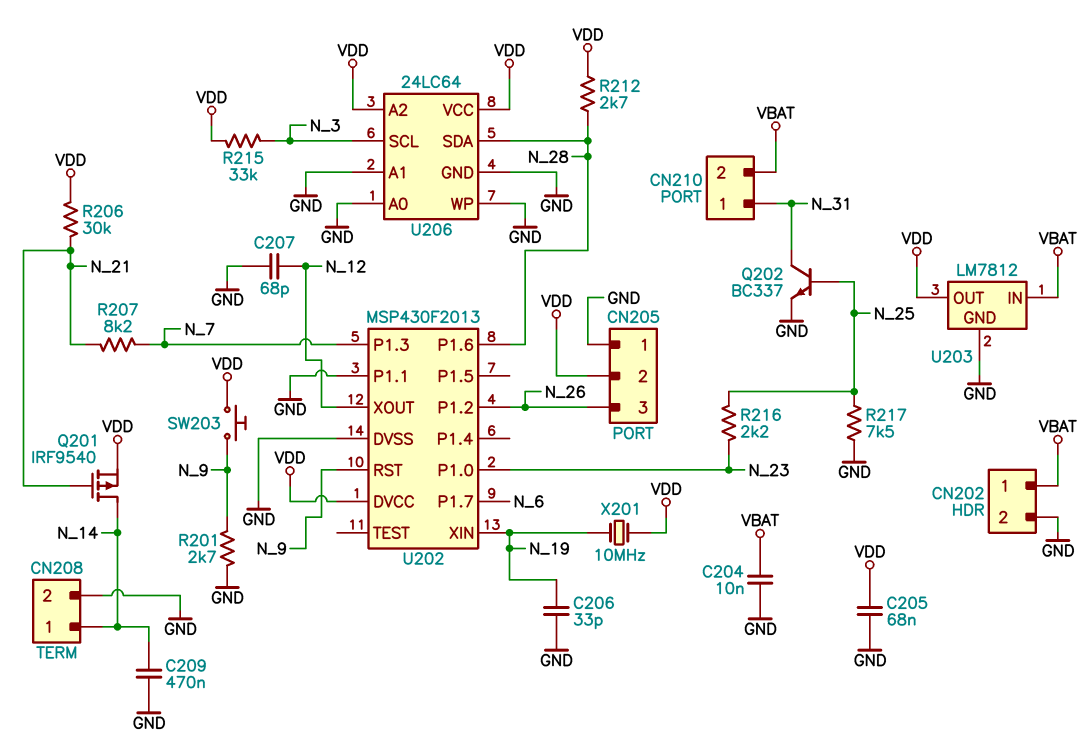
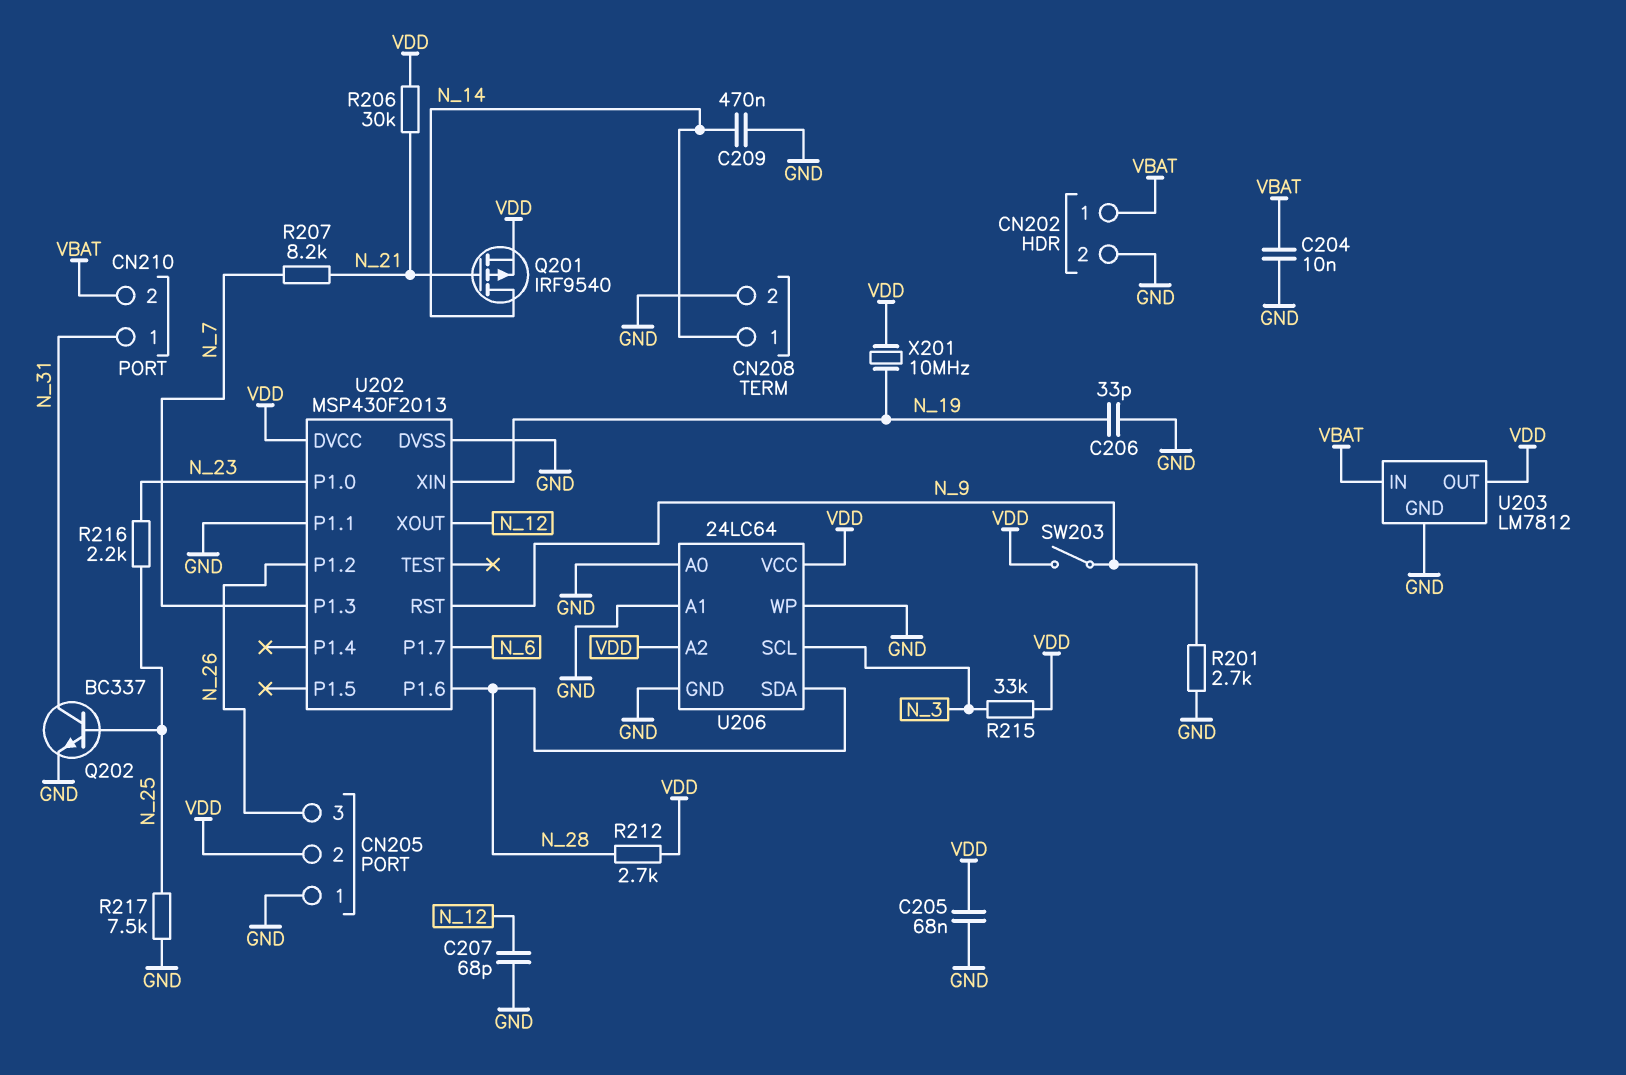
SW203: button (N_9, VDD) -> switch (N_9, VDD)

